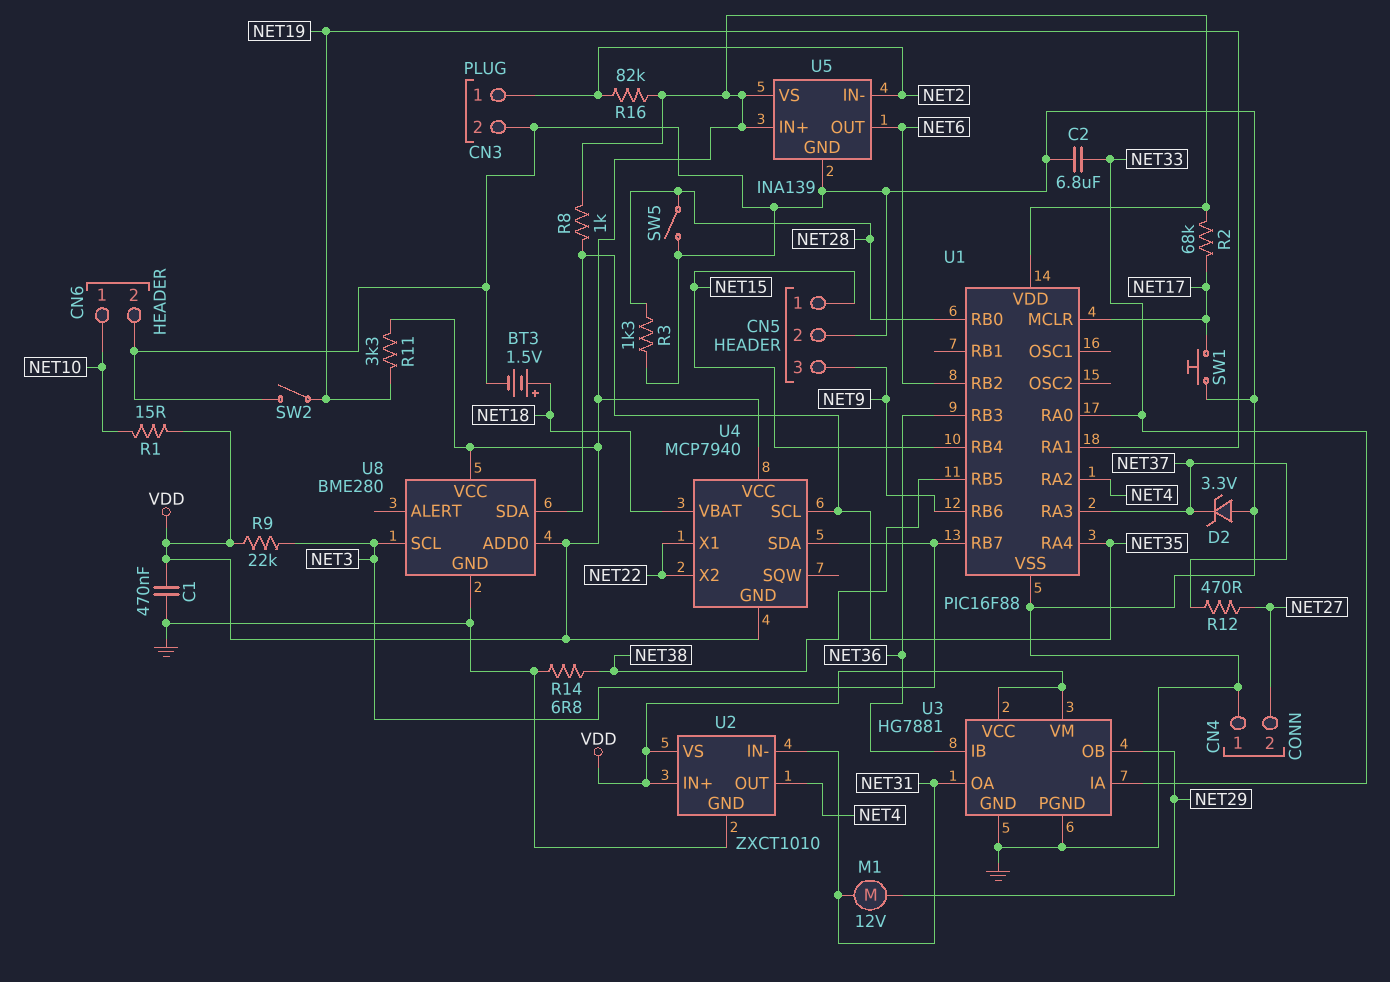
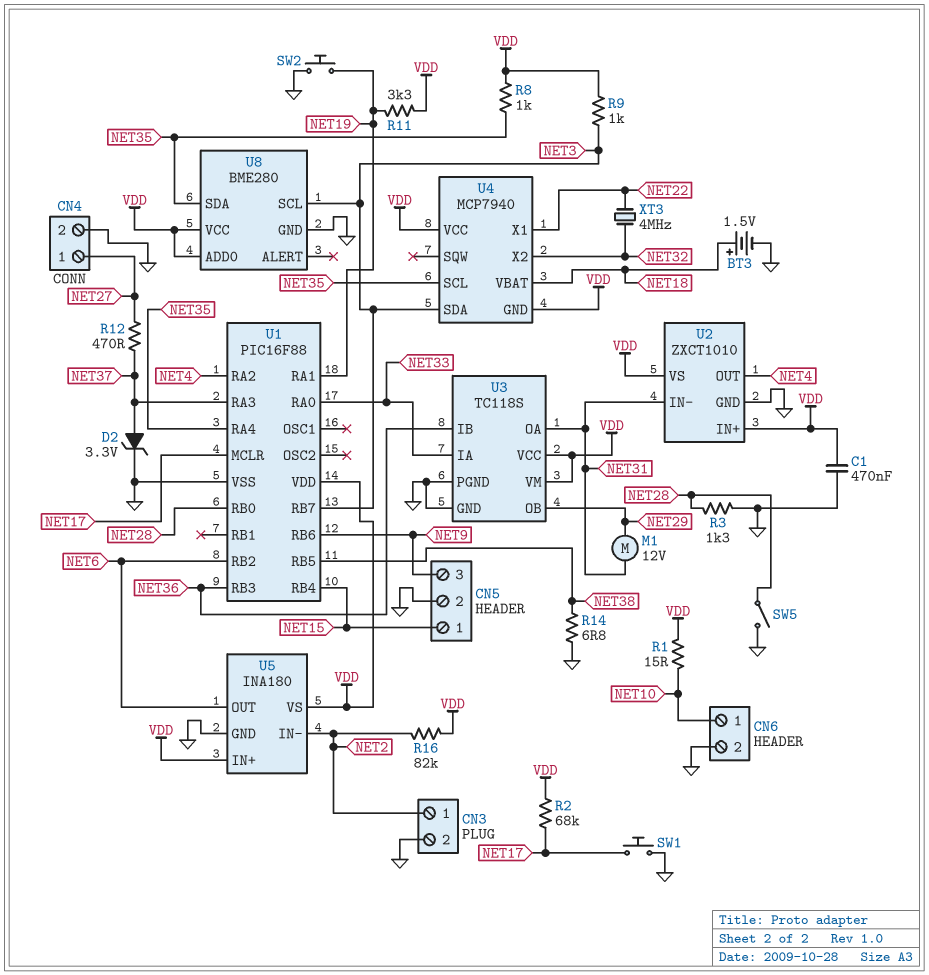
C2: 6.8uF (GND, NET33) -> none
CN4 pin 1: GND -> NET27
CN4 pin 2: NET27 -> GND
D2: zener 3.3V (A GND, K NET37) -> zener 3.3V (A NET37, K GND)
R9: 22k (NET3, VDD) -> 1k (NET3, VDD)
SW2: switch (GND, NET19) -> button (GND, NET19)
U3: HG7881 -> TC118S
U4 pin X2: NET22 -> NET32
U5: INA139 -> INA180
XT3: none -> 4MHz (NET22, NET32)

